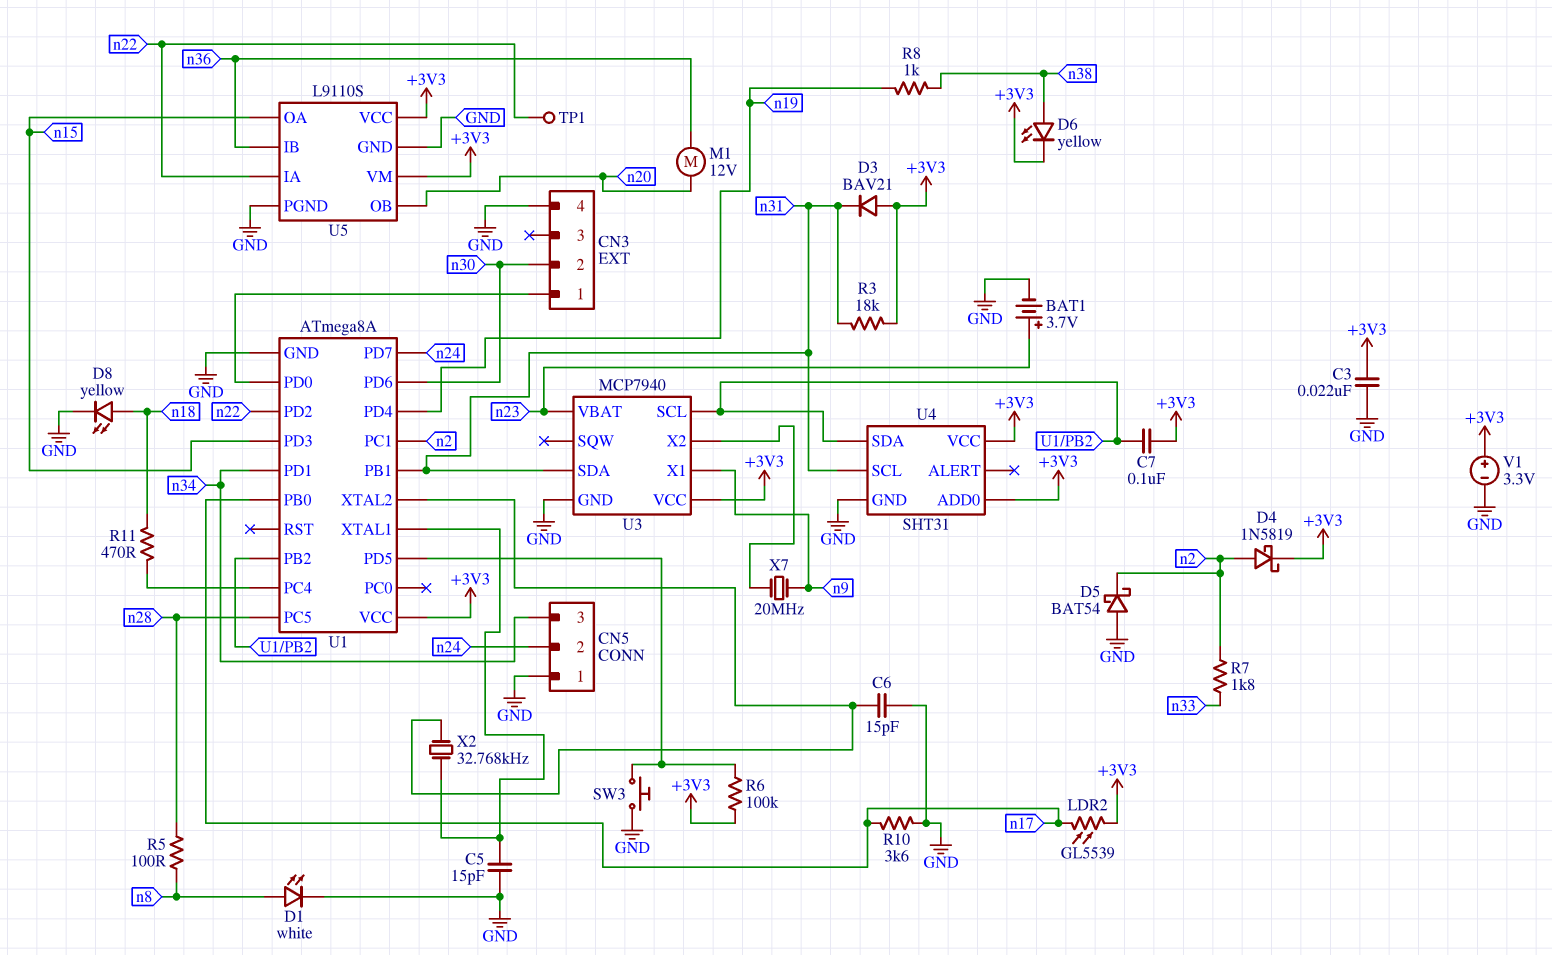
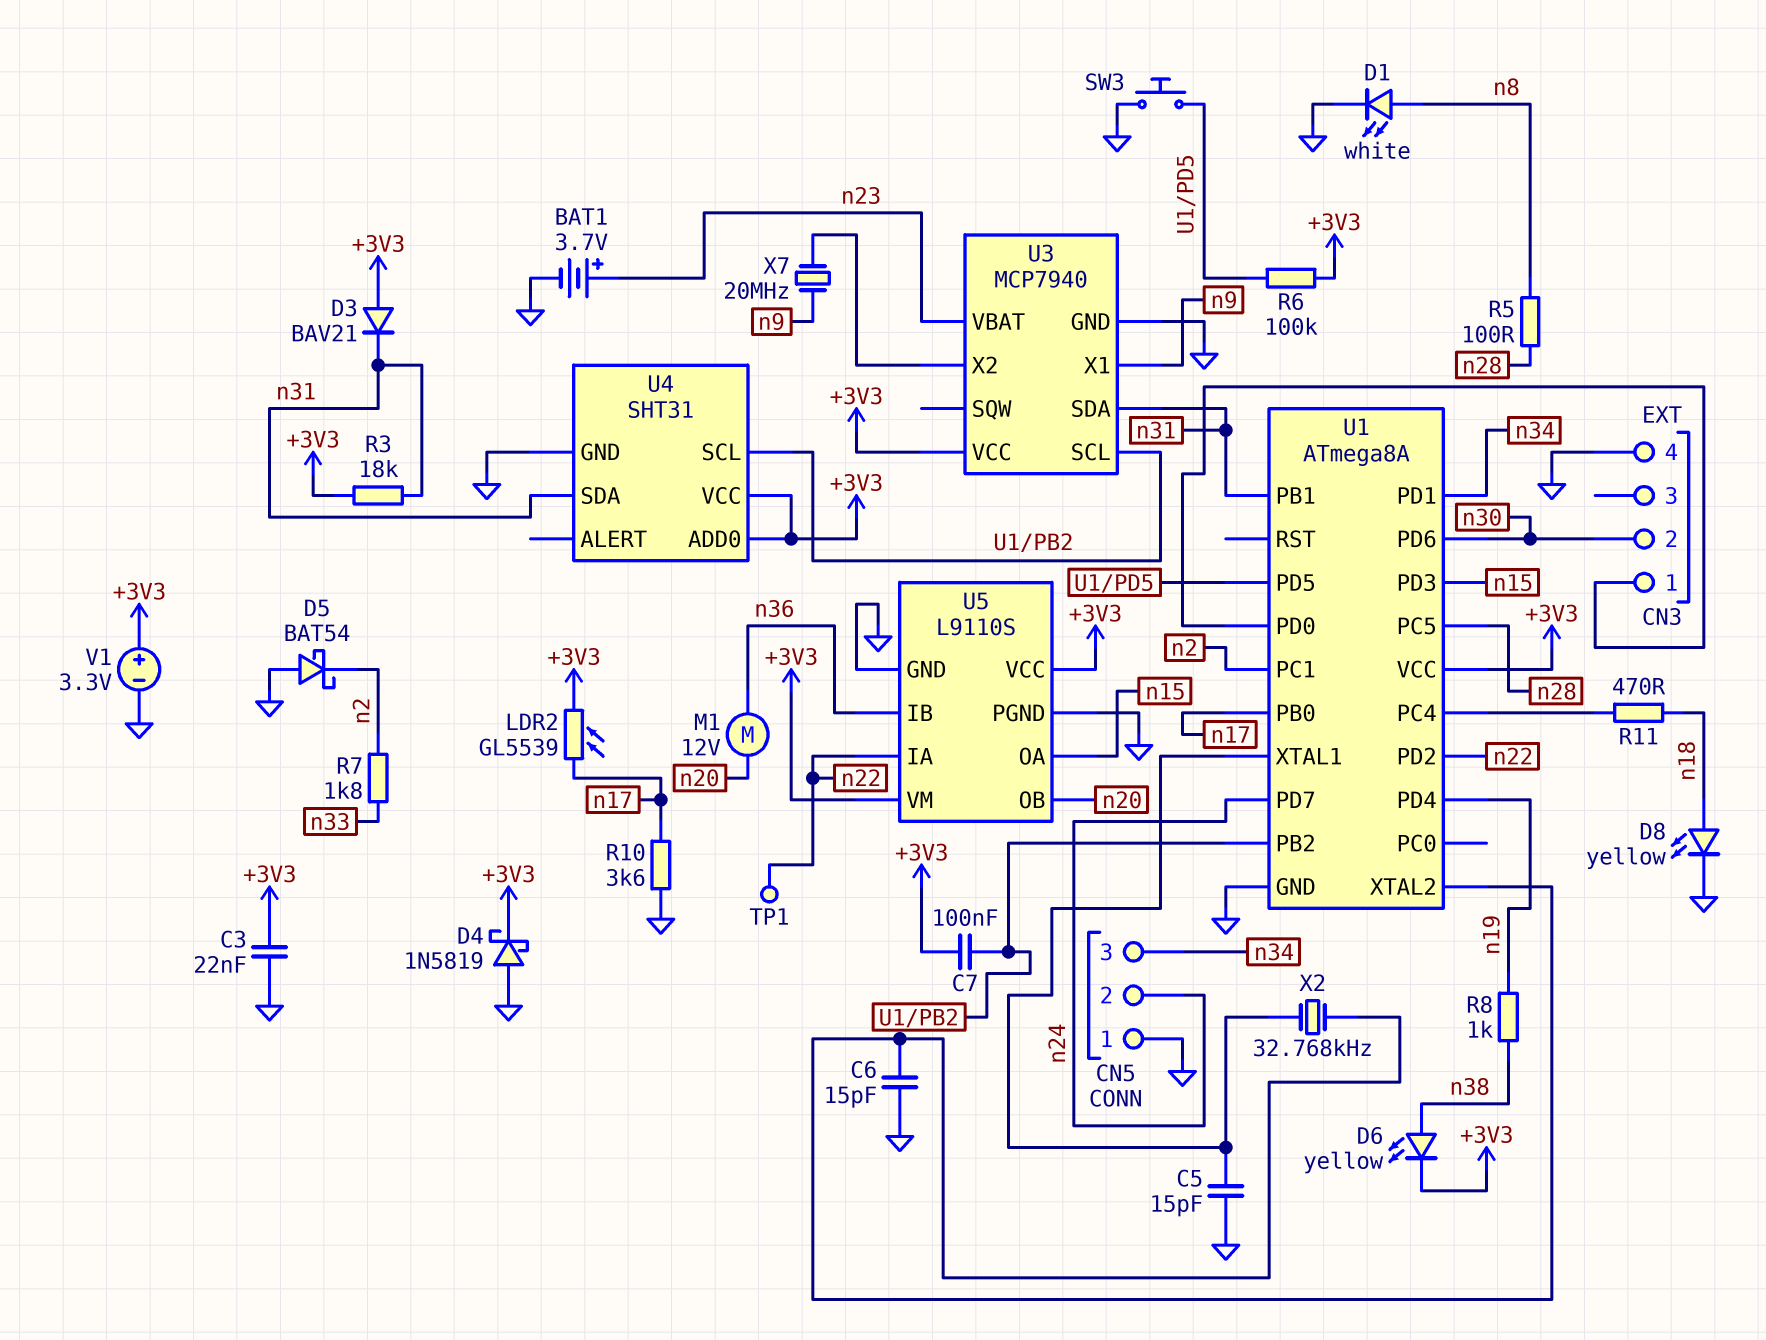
D4: schottky 1N5819 (A n2, K +3V3) -> schottky 1N5819 (A GND, K +3V3)
U4 pin SCL: n31 -> U1/PB2
U4 pin SDA: U1/PB2 -> n31

